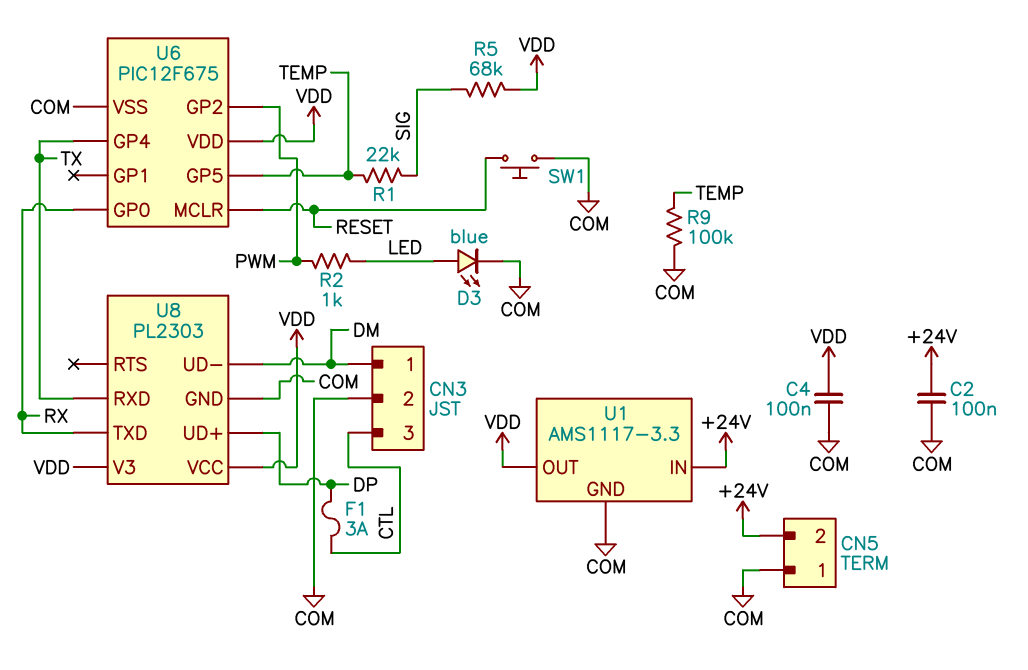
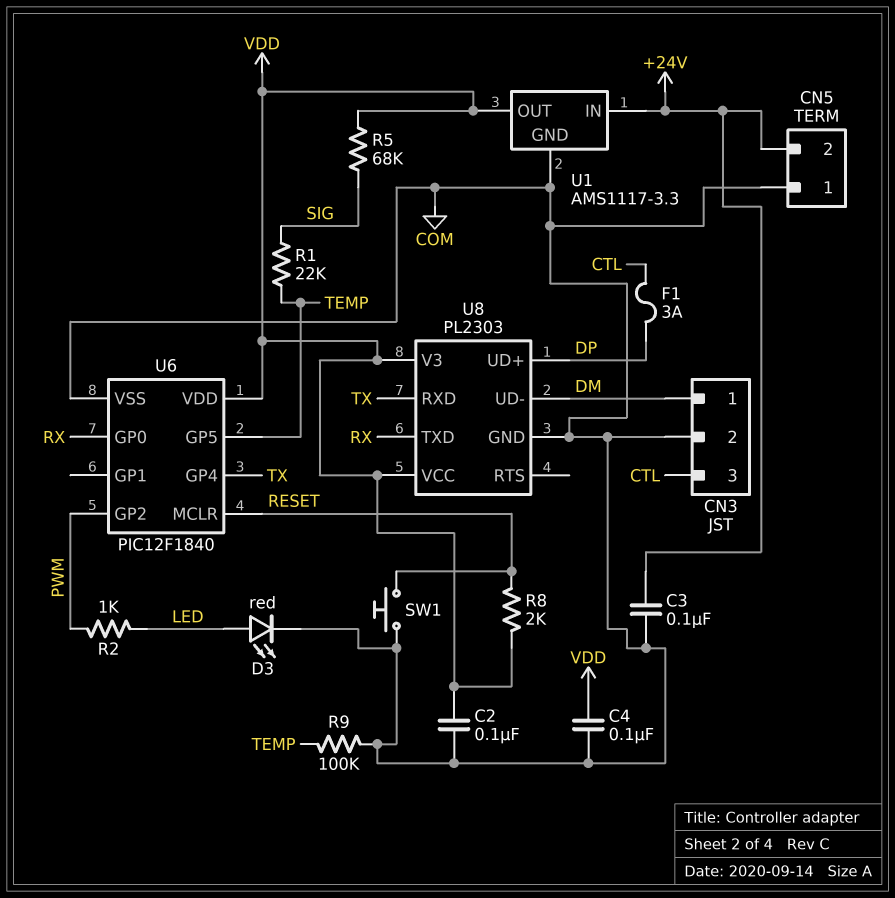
C2: 100nF (+24V, COM) -> 100nF (COM, VDD)
C3: none -> 100nF (+24V, COM)
D3: LED blue (A LED, K COM) -> LED red (A LED, K COM)
R8: none -> 2k (RESET, VDD)
U6: PIC12F675 -> PIC12F1840

